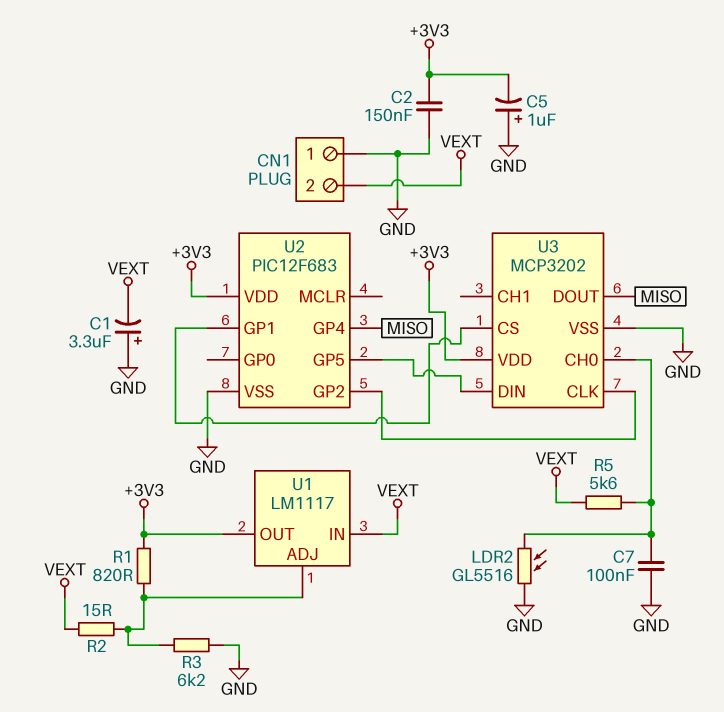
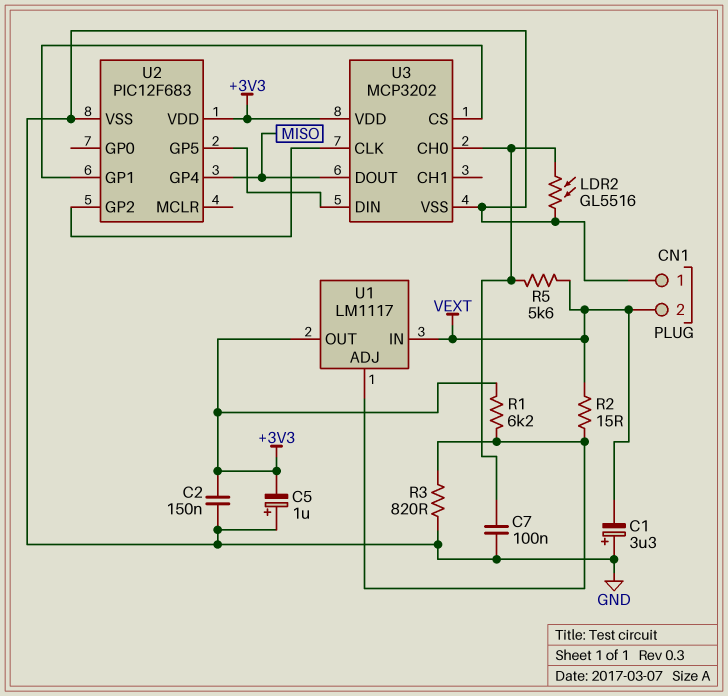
R1: 820 (+3V3, U1/ADJ) -> 6.2k (+3V3, U1/ADJ)
R3: 6.2k (GND, U1/ADJ) -> 820 (GND, U1/ADJ)

